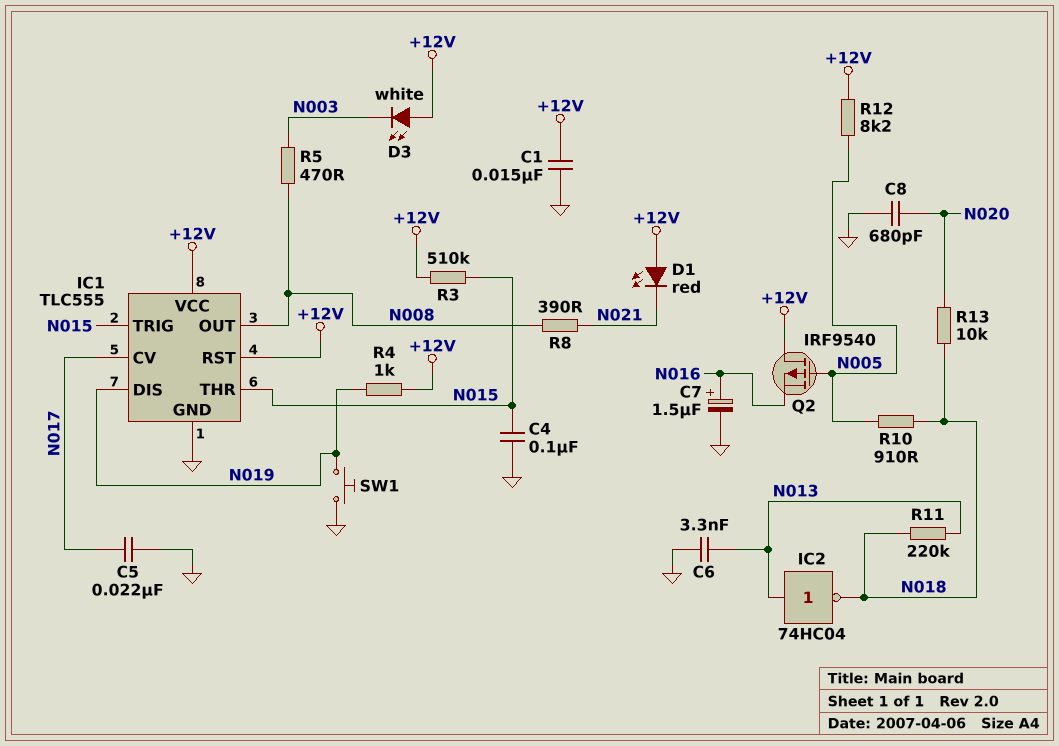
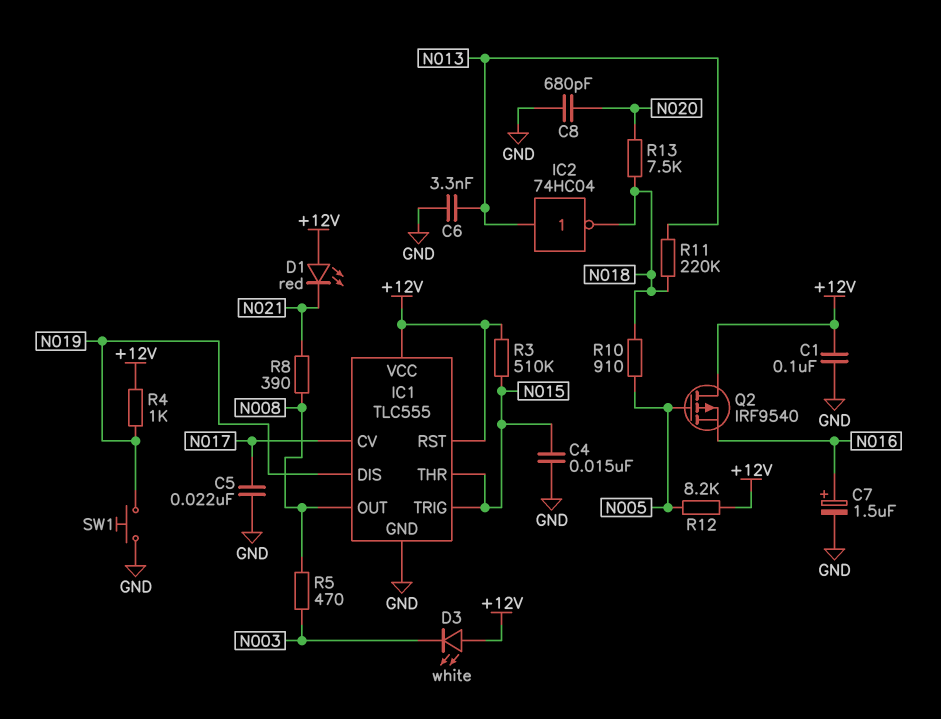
C1: 15nF (+12V, GND) -> 100nF (+12V, GND)
C4: 100nF (GND, N015) -> 15nF (GND, N015)
R13: 10k (N018, N020) -> 7.5k (N018, N020)

